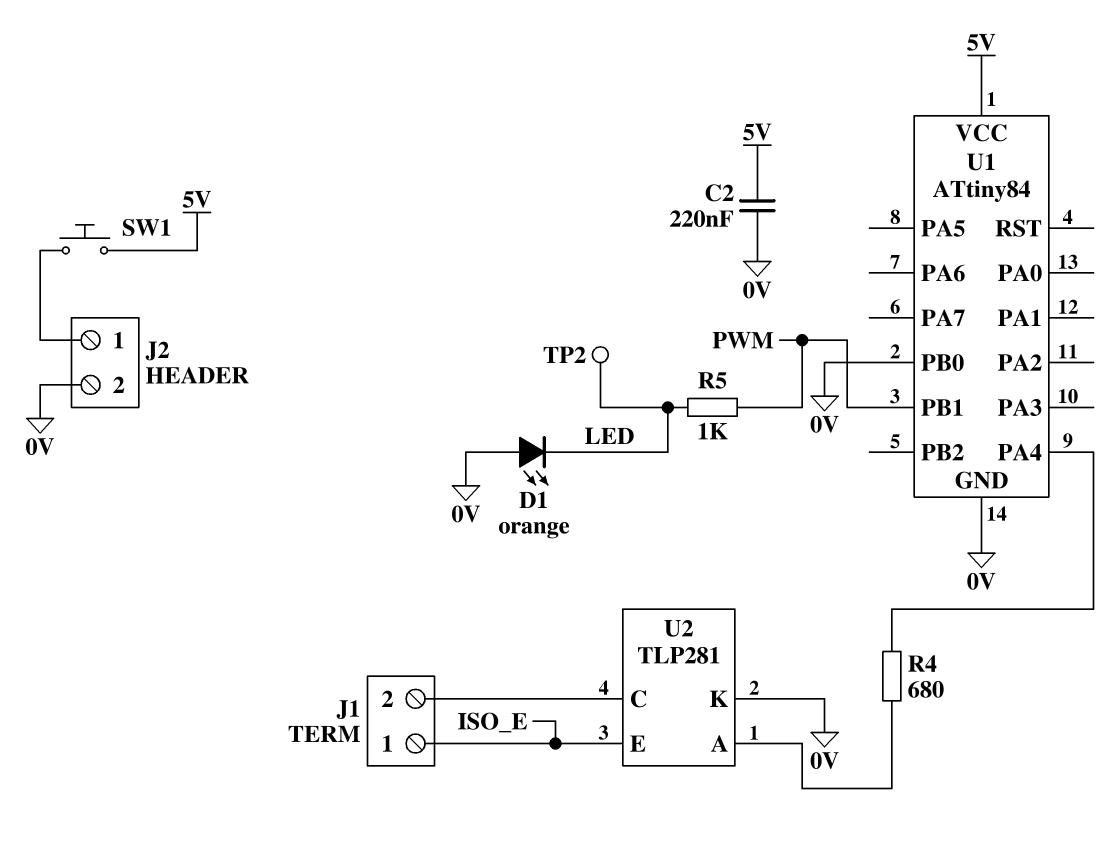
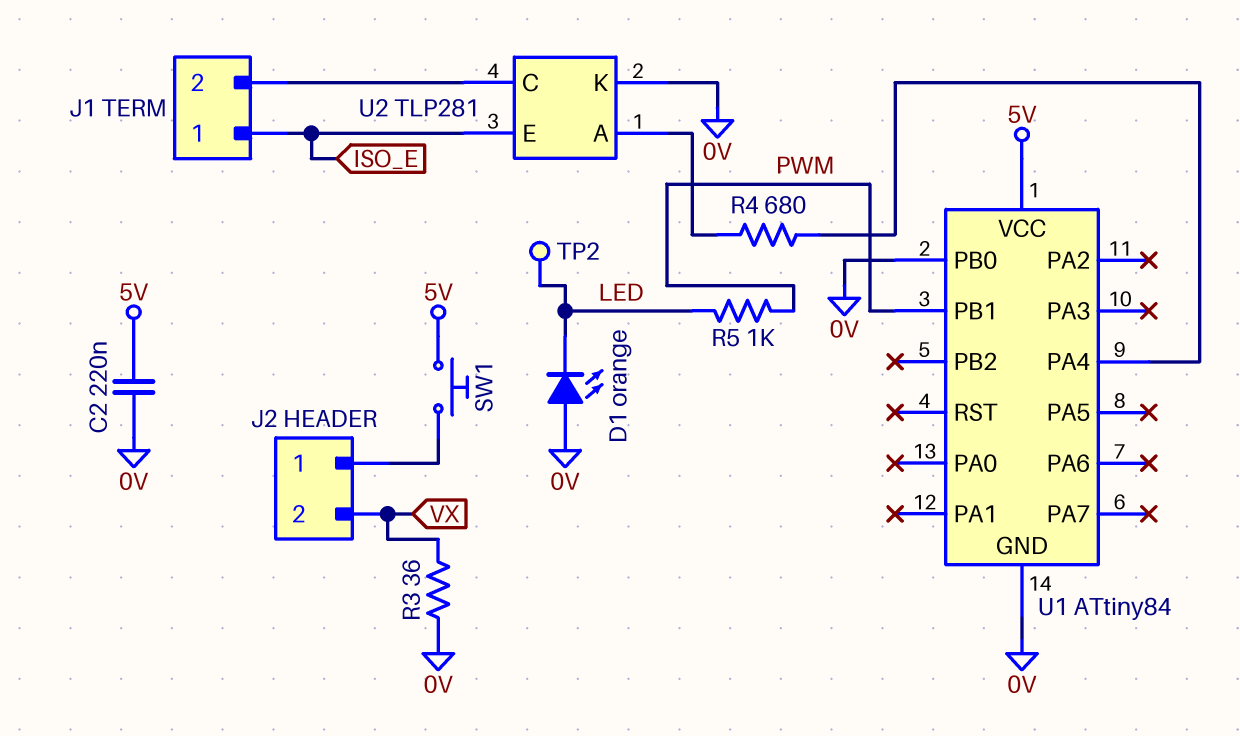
J2 pin 2: 0V -> VX
R3: none -> 36 (0V, VX)

